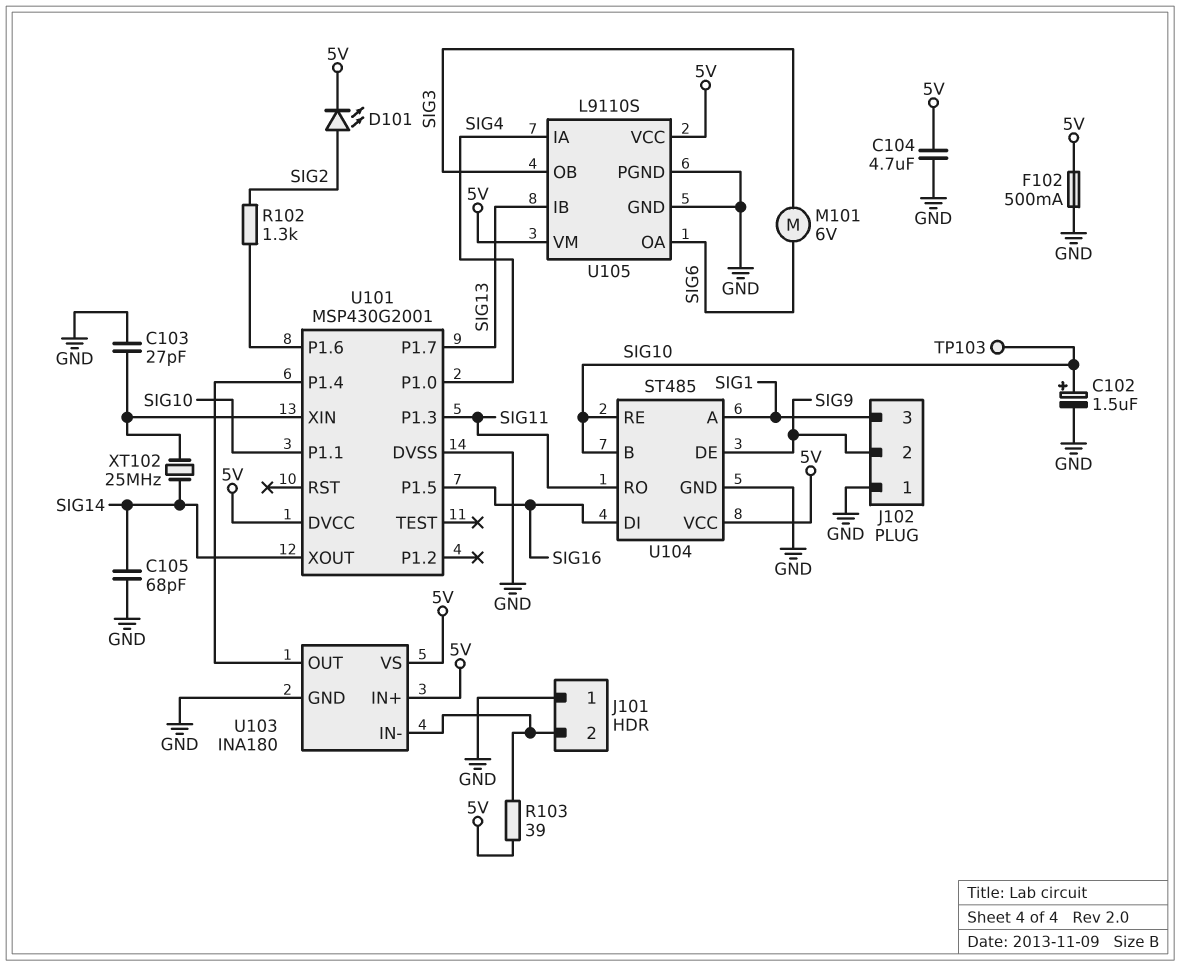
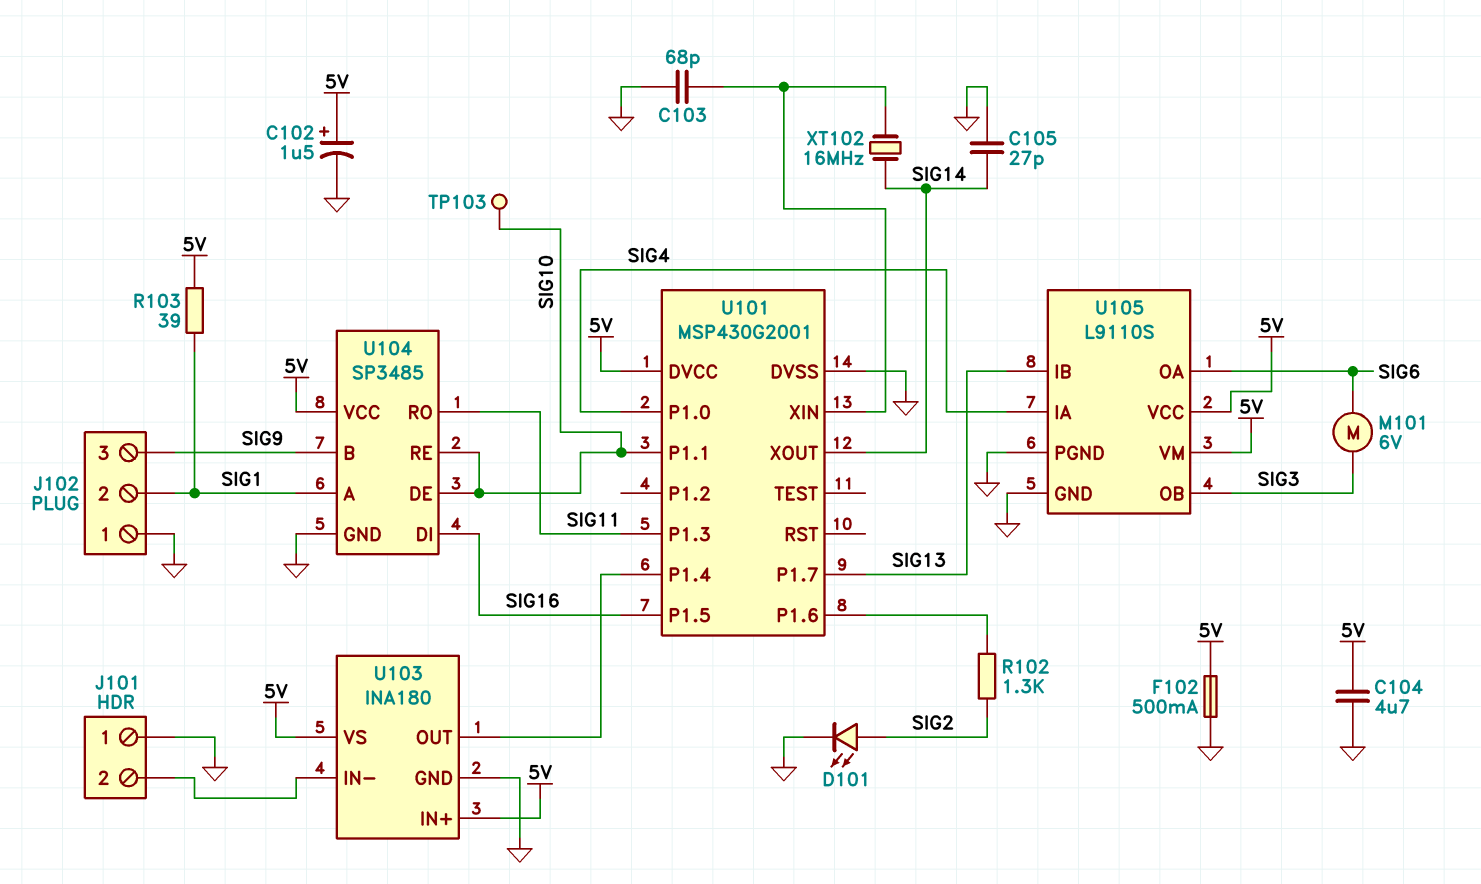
C102: 1.5uF (plus SIG10, minus GND) -> 1.5uF (plus 5V, minus GND)
C103: 27pF (GND, U101/XIN) -> 68pF (GND, U101/XIN)
C105: 68pF (GND, SIG14) -> 27pF (GND, SIG14)
D101: LED (A SIG2, K 5V) -> LED (A SIG2, K GND)
J102 pin 2: SIG9 -> SIG1
J102 pin 3: SIG1 -> SIG9
R103: 39 (5V, J101/2) -> 39 (5V, SIG1)
U104: ST485 -> SP3485
U104 pin B: SIG10 -> SIG9
U104 pin DE: SIG9 -> SIG10
XT102: 25MHz (SIG14, U101/XIN) -> 16MHz (SIG14, U101/XIN)

